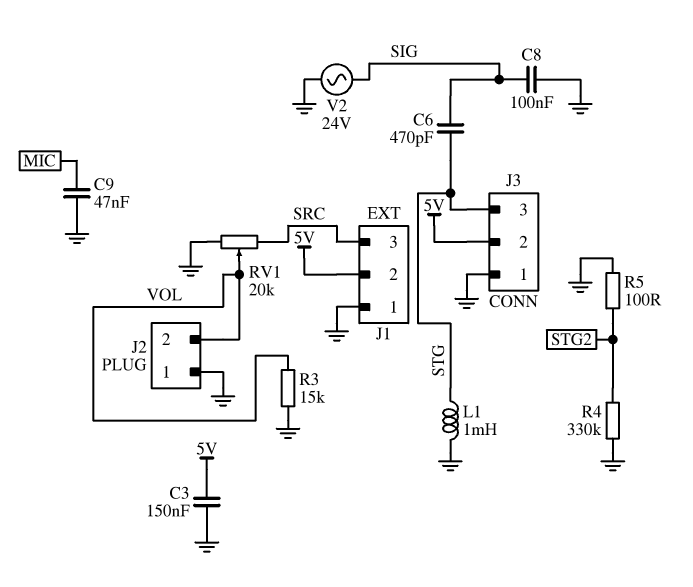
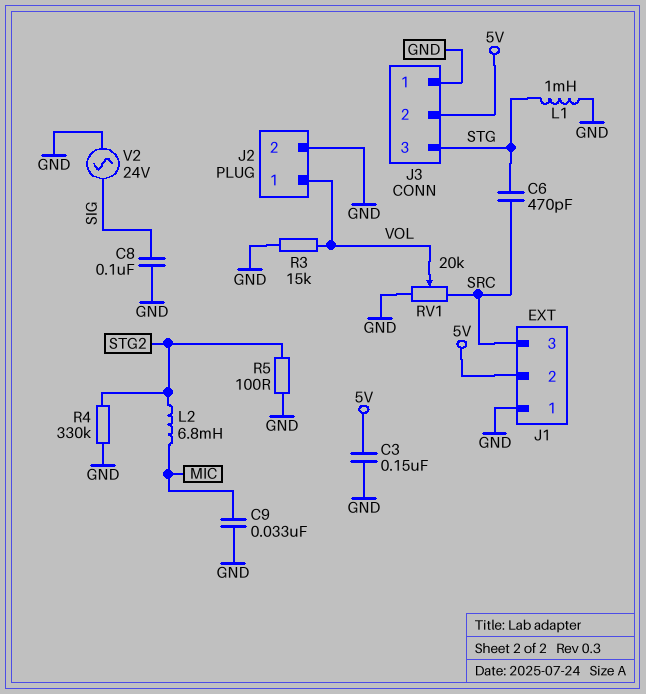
C6: 470pF (SIG, STG) -> 470pF (SRC, STG)
C9: 47nF (GND, MIC) -> 33nF (GND, MIC)
J2 pin 1: GND -> VOL
J2 pin 2: VOL -> GND
L2: none -> 6.8mH (MIC, STG2)

